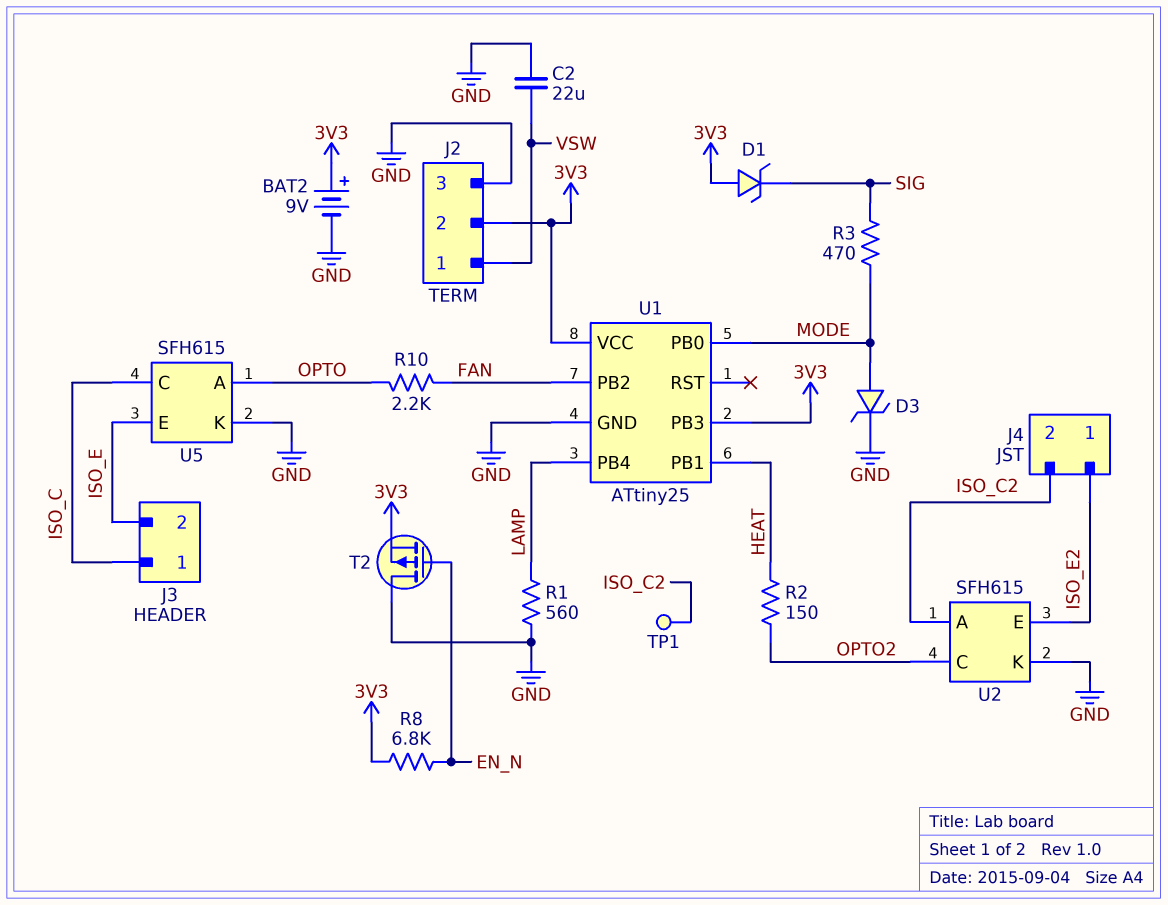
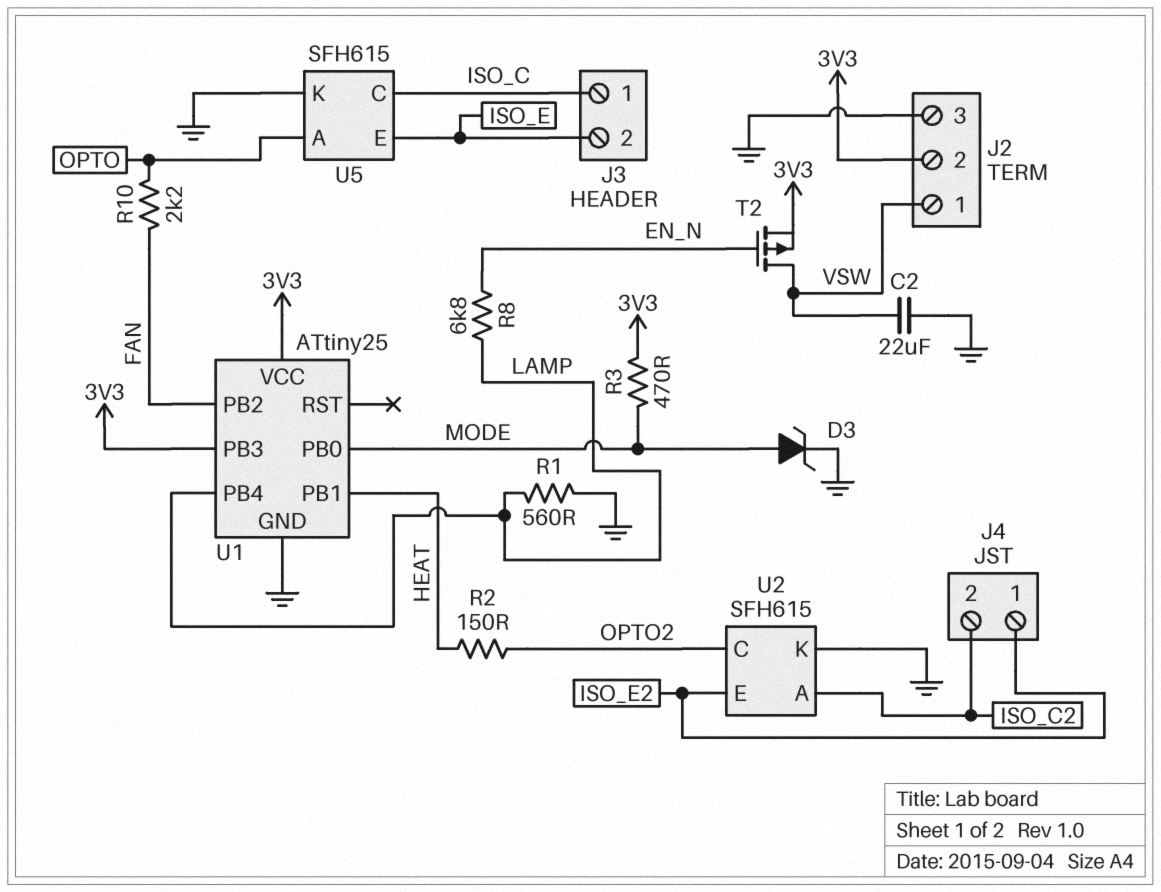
BAT2: 9V (plus 3V3, minus GND) -> none
D1: zener (A 3V3, K SIG) -> none
R3: 470 (MODE, SIG) -> 470 (3V3, MODE)
R8: 6.8k (3V3, EN_N) -> 6.8k (EN_N, LAMP)
T2: PMOS (G EN_N, D GND, S 3V3) -> PMOS (G EN_N, D VSW, S 3V3)
TP1: test point (ISO_C2) -> none

